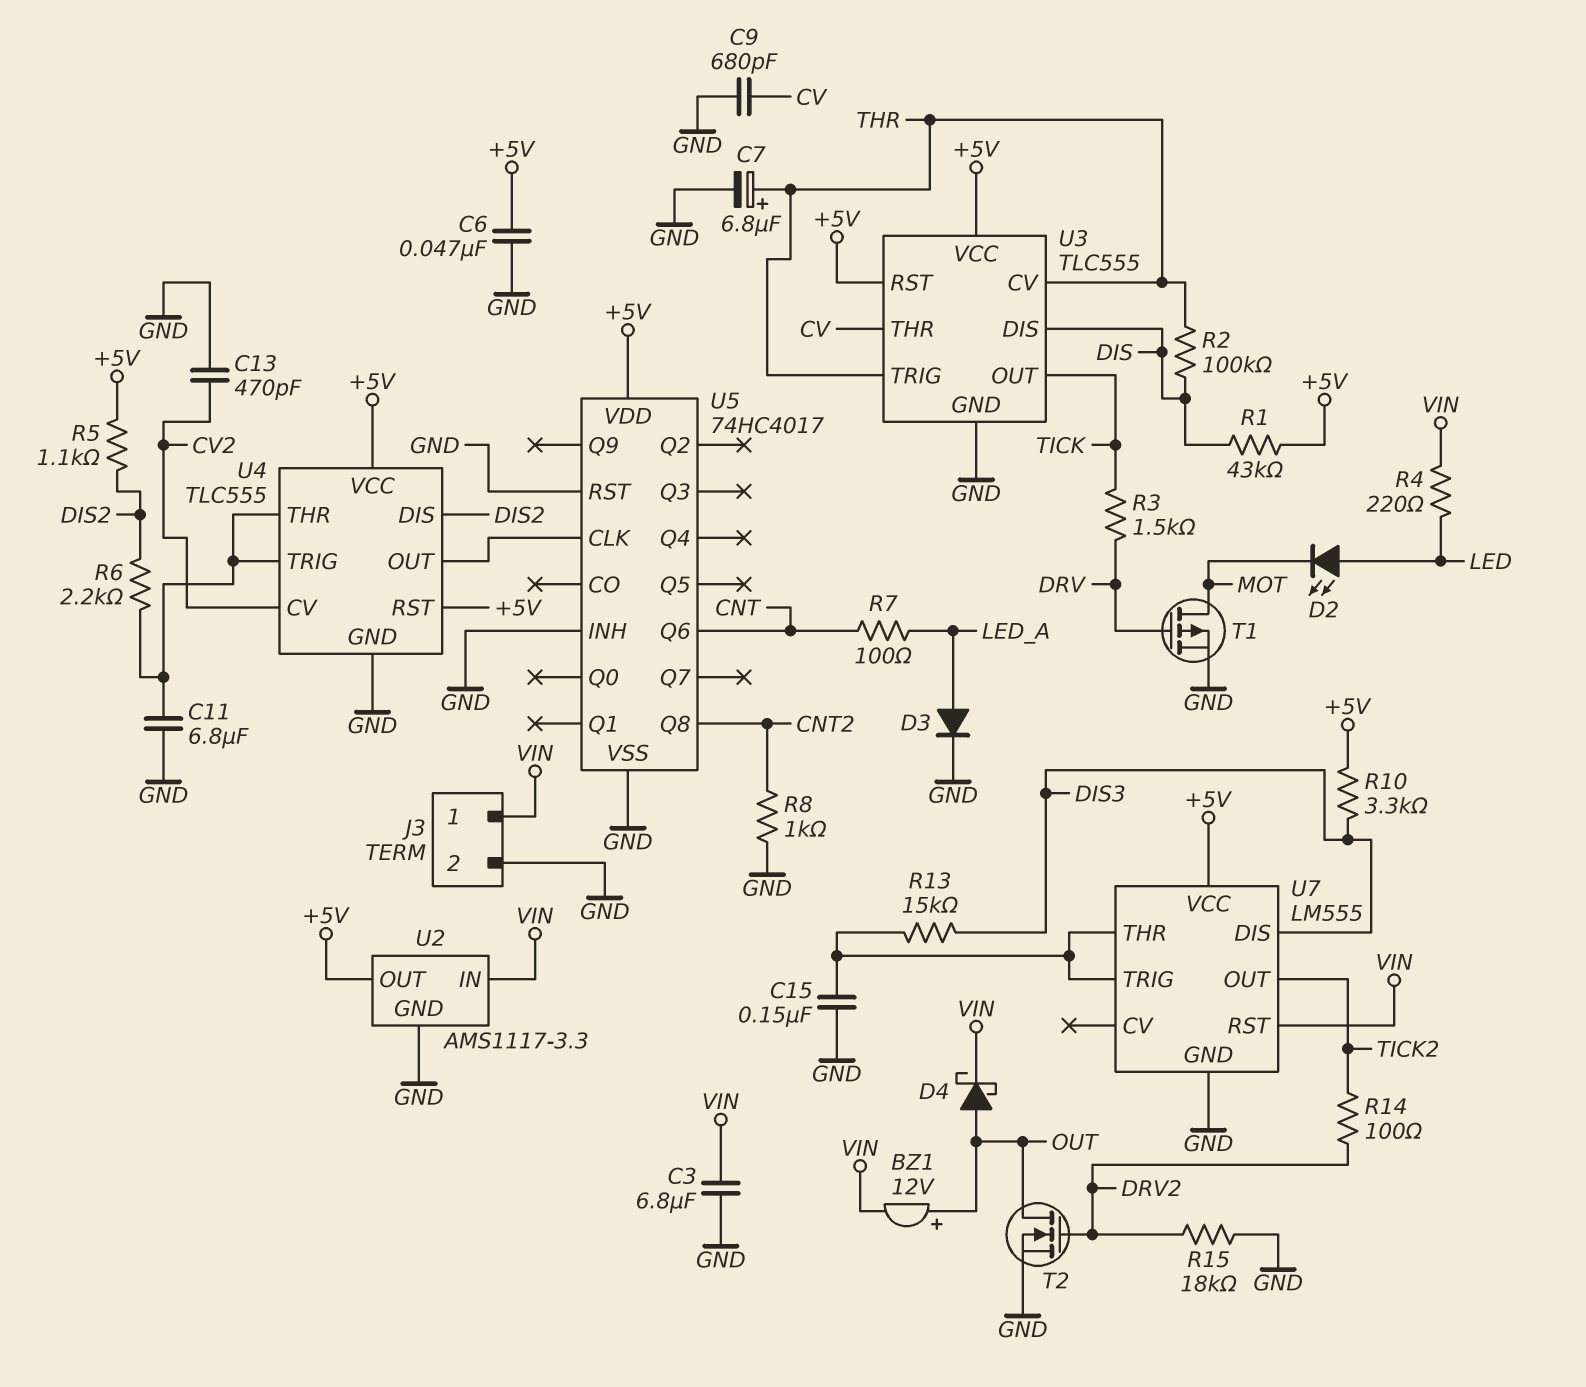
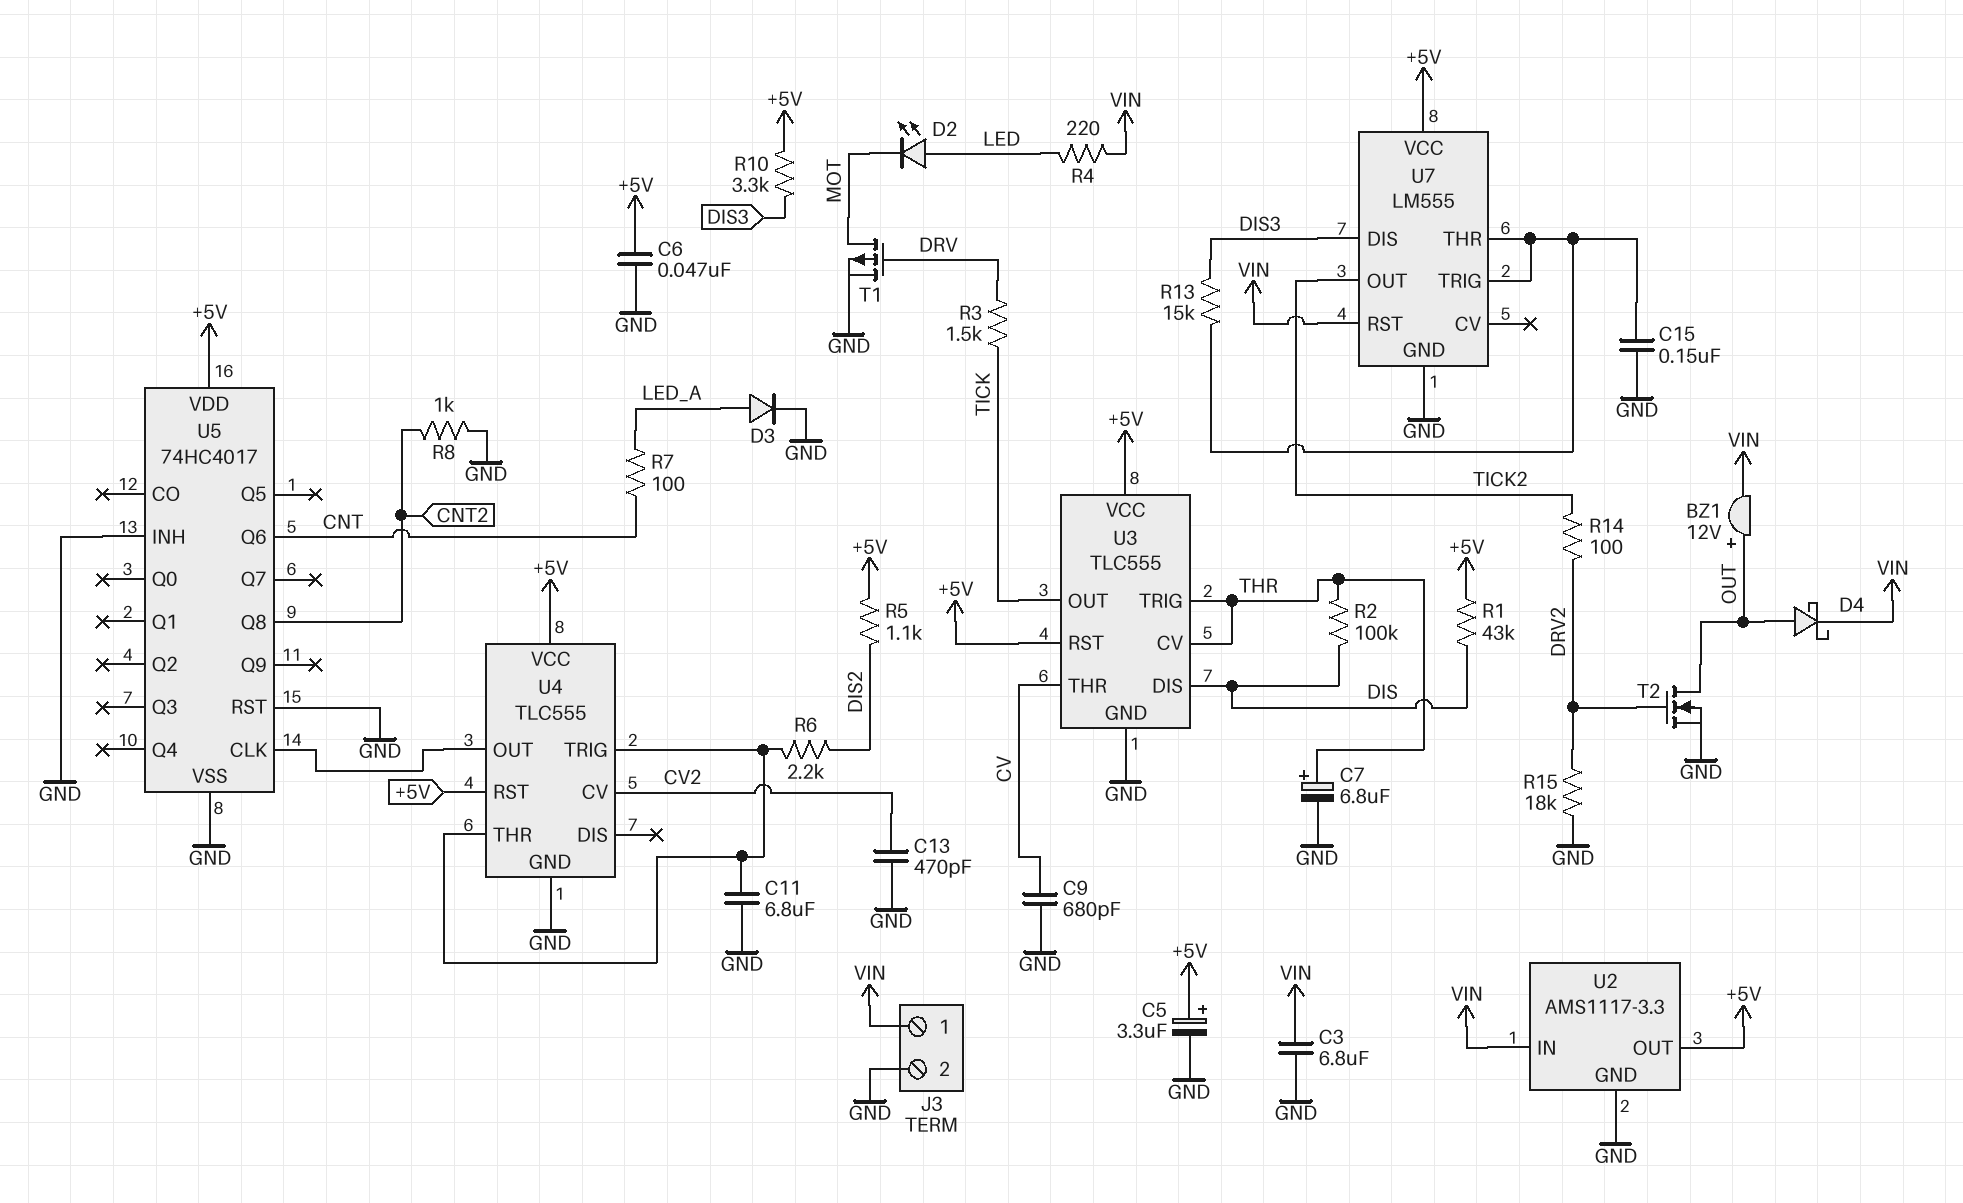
C5: none -> 3.3uF (plus +5V, minus GND)
U4 pin DIS: DIS2 -> none

